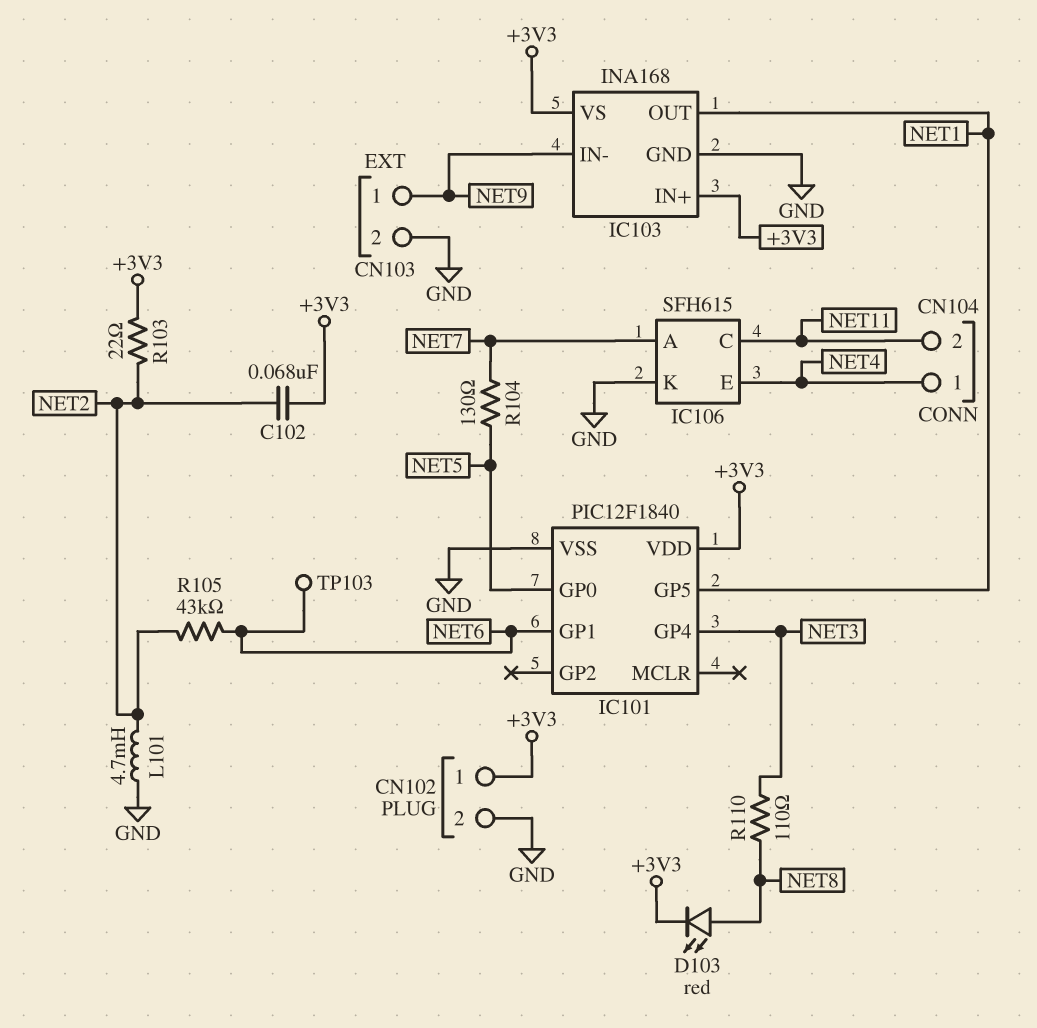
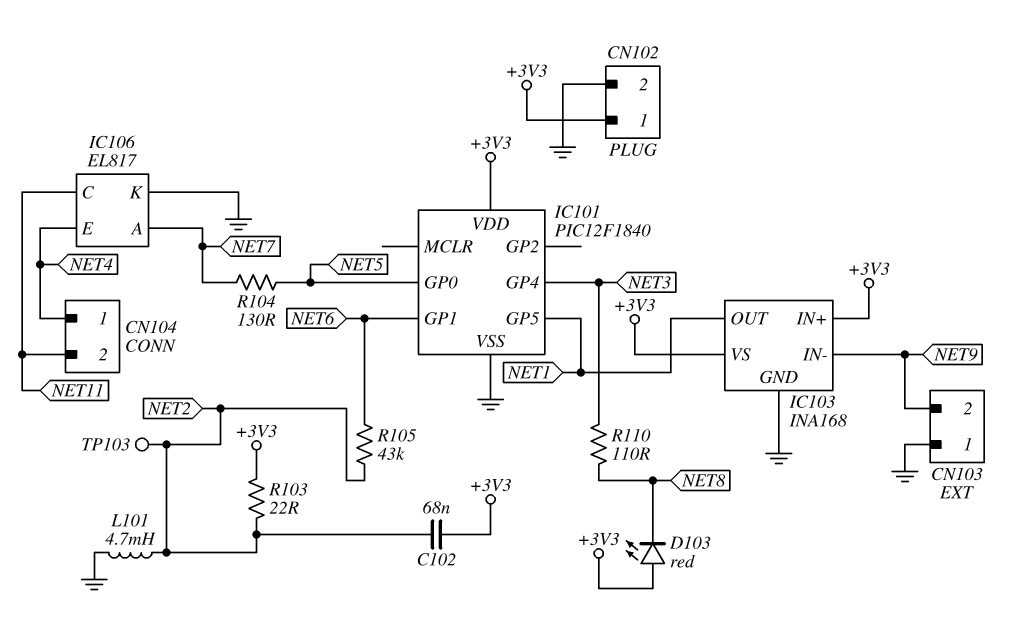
CN103 pin 1: NET9 -> GND
CN103 pin 2: GND -> NET9
D103: LED red (A NET8, K +3V3) -> LED red (A +3V3, K NET8)
IC106: SFH615 -> EL817
TP103: test point (NET6) -> test point (NET2)

